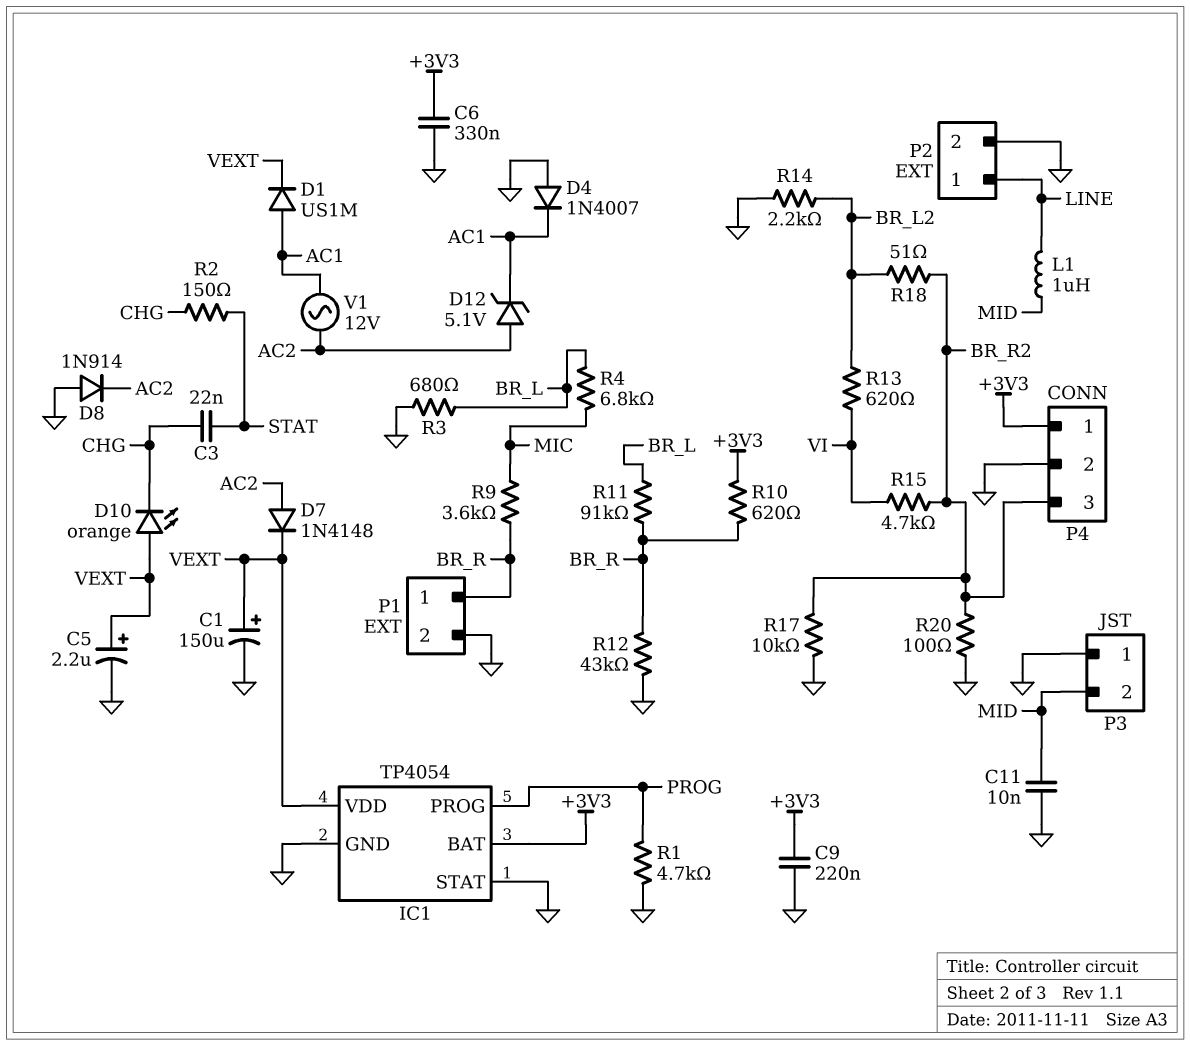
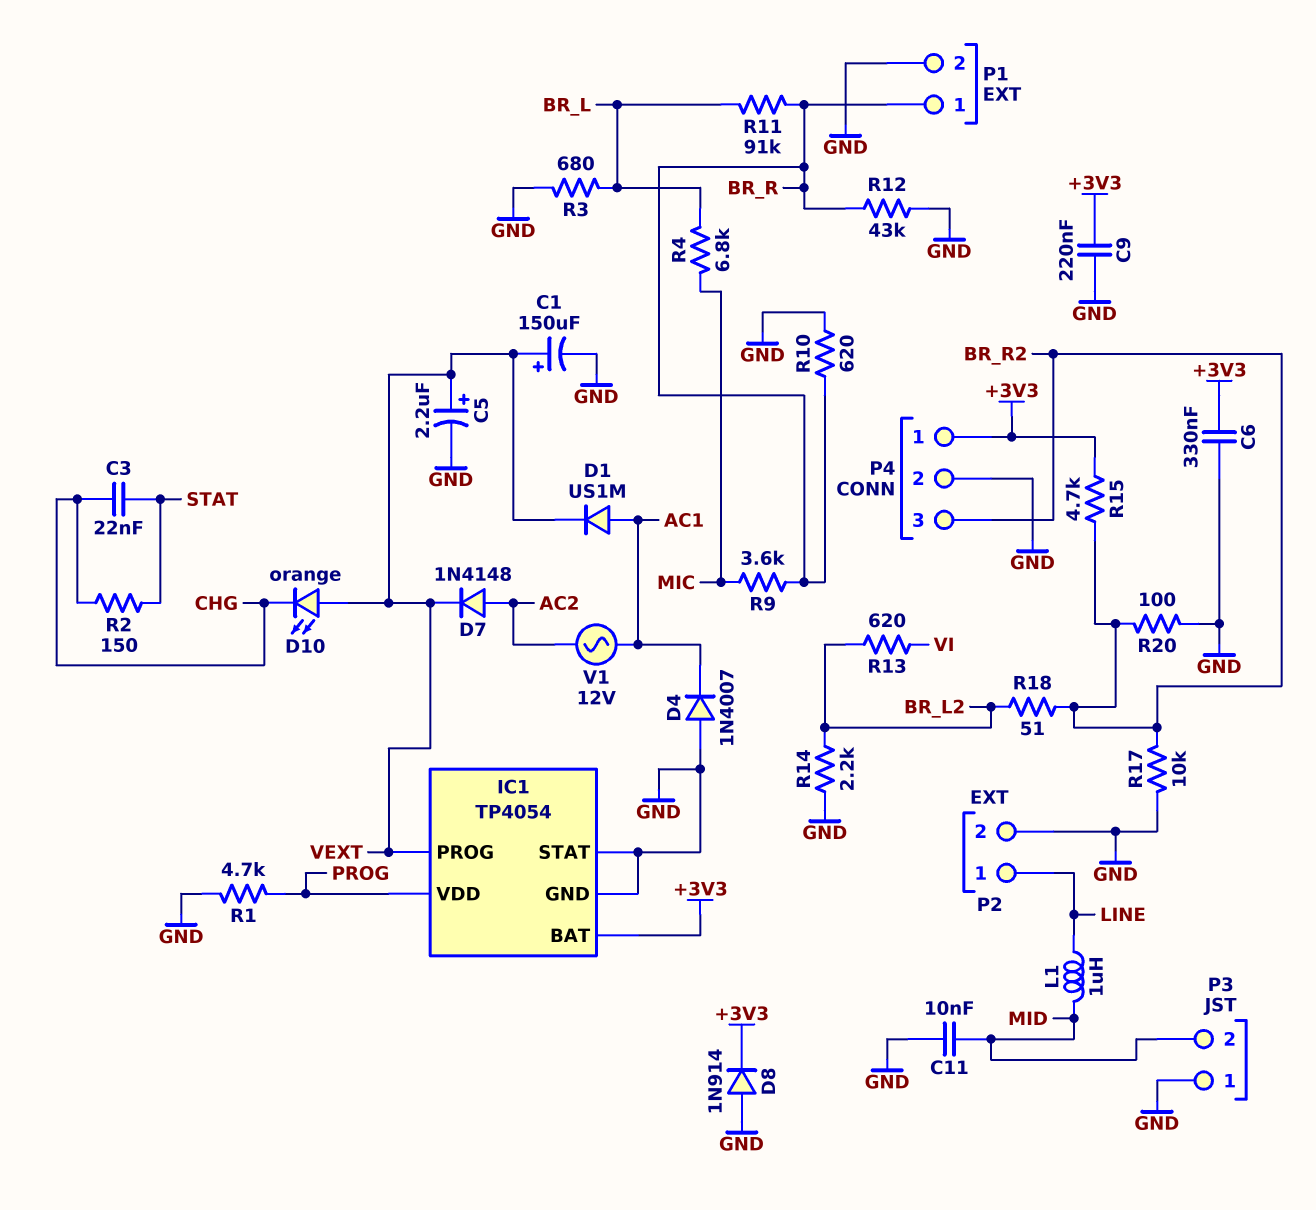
D8: diode 1N914 (A GND, K AC2) -> diode 1N914 (A GND, K +3V3)
D12: zener 5.1V (A AC2, K AC1) -> none
IC1 pin PROG: PROG -> VEXT
IC1 pin VDD: VEXT -> PROG
R10: 620 (+3V3, BR_R) -> 620 (BR_R, GND)
R15: 4.7k (BR_R2, VI) -> 4.7k (+3V3, BR_R2)

